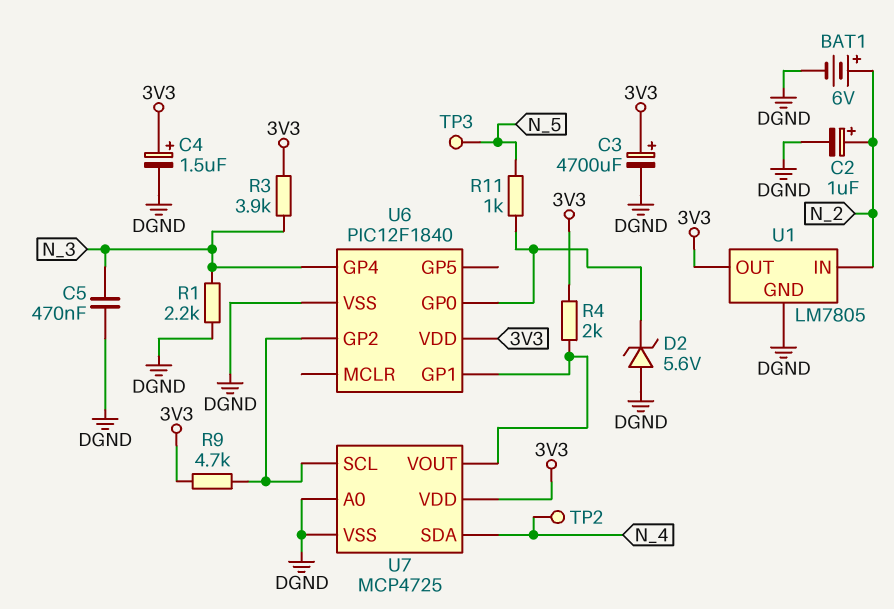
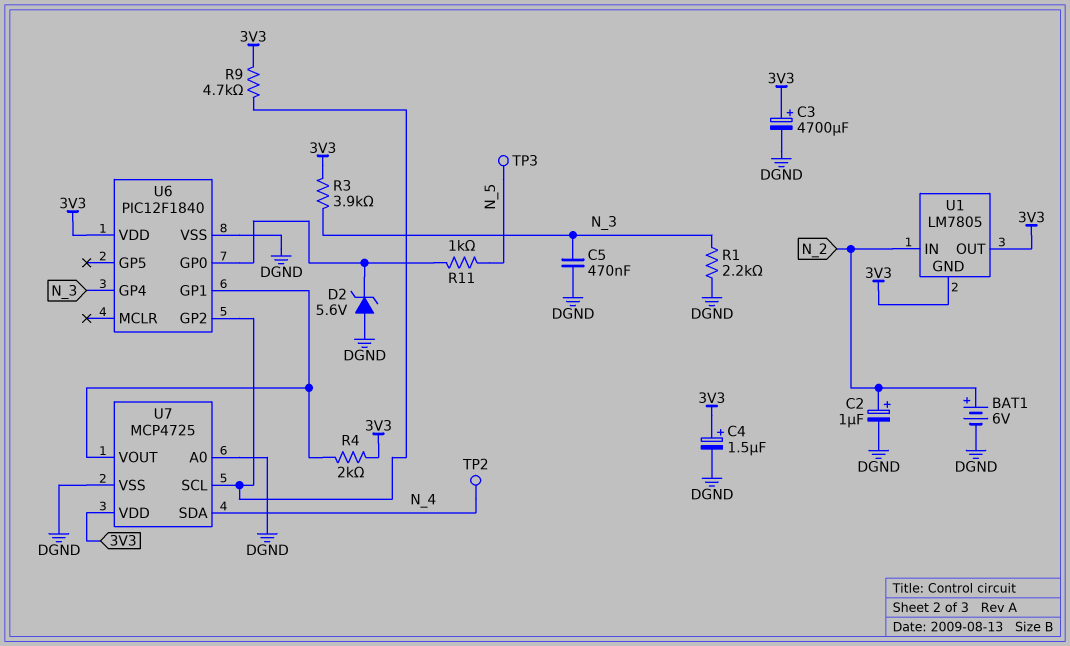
U1 pin GND: DGND -> 3V3

